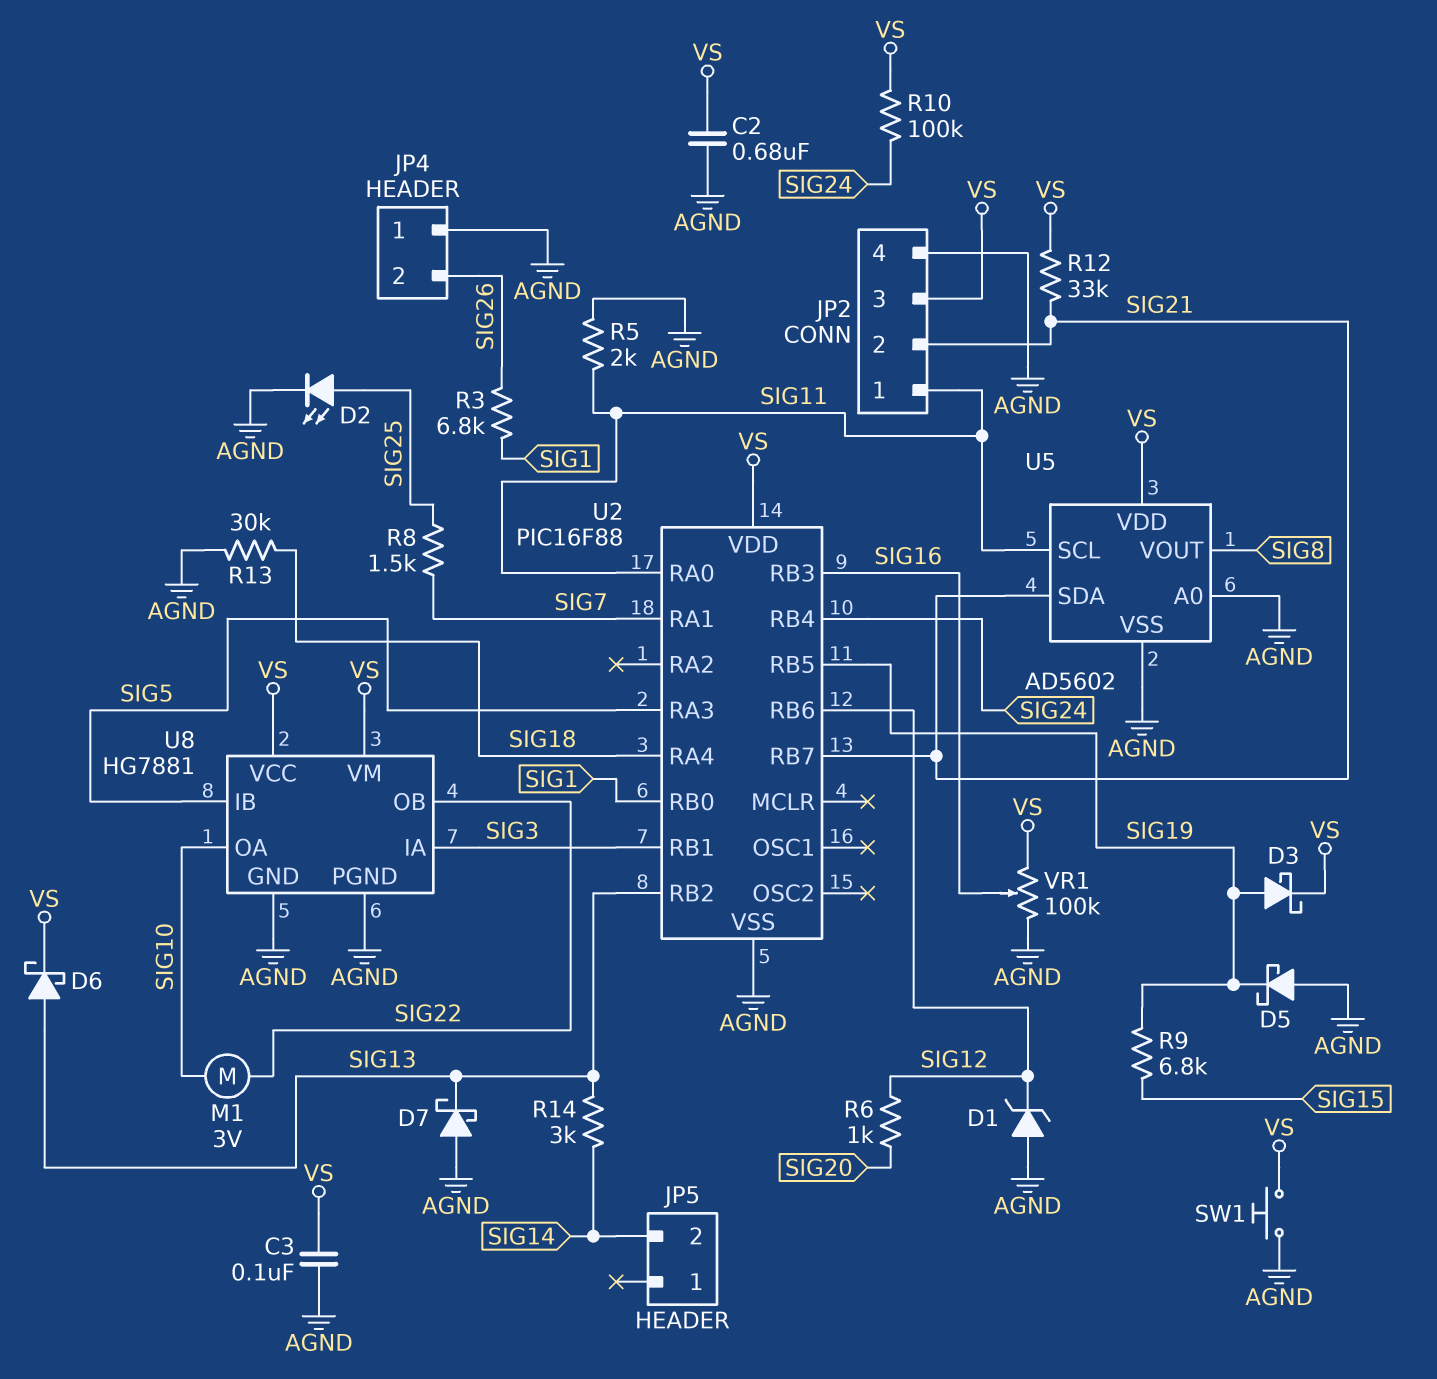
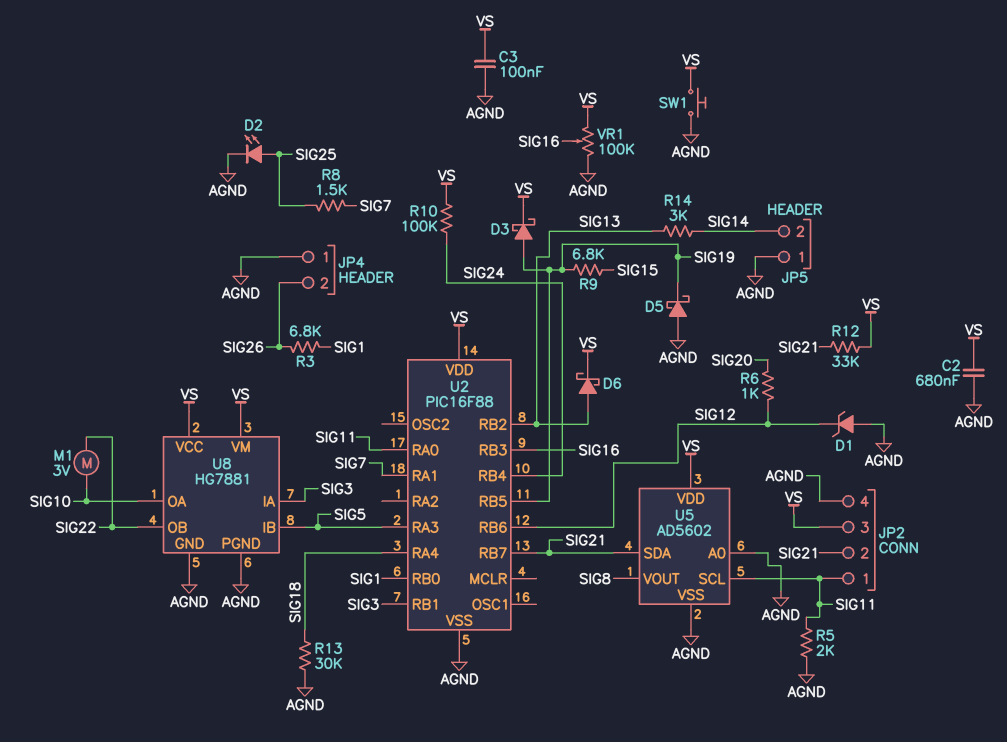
D7: schottky (A AGND, K SIG13) -> none
JP5 pin 1: none -> AGND

